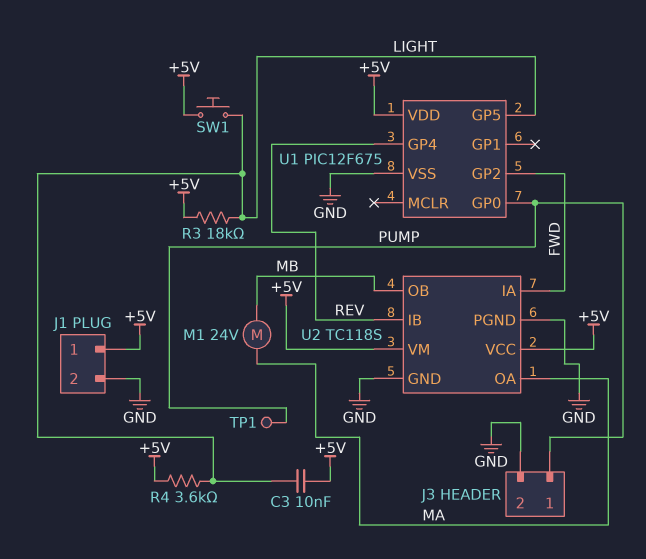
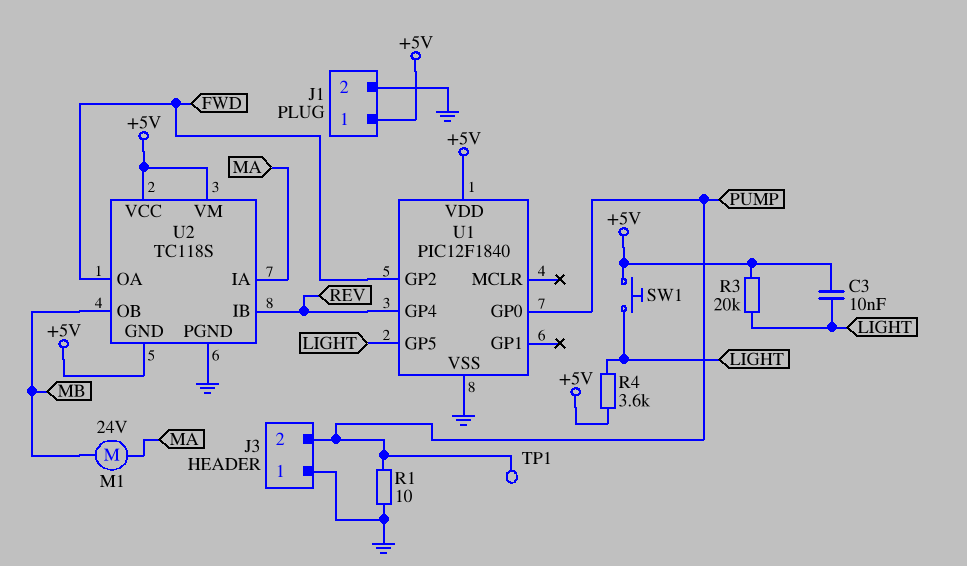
J3 pin 1: PUMP -> GND
J3 pin 2: GND -> PUMP
R1: none -> 10 (GND, PUMP)
R3: 18k (+5V, LIGHT) -> 20k (+5V, LIGHT)
U1: PIC12F675 -> PIC12F1840
U2 pin GND: GND -> +5V
U2 pin IA: FWD -> MA
U2 pin OA: MA -> FWD

